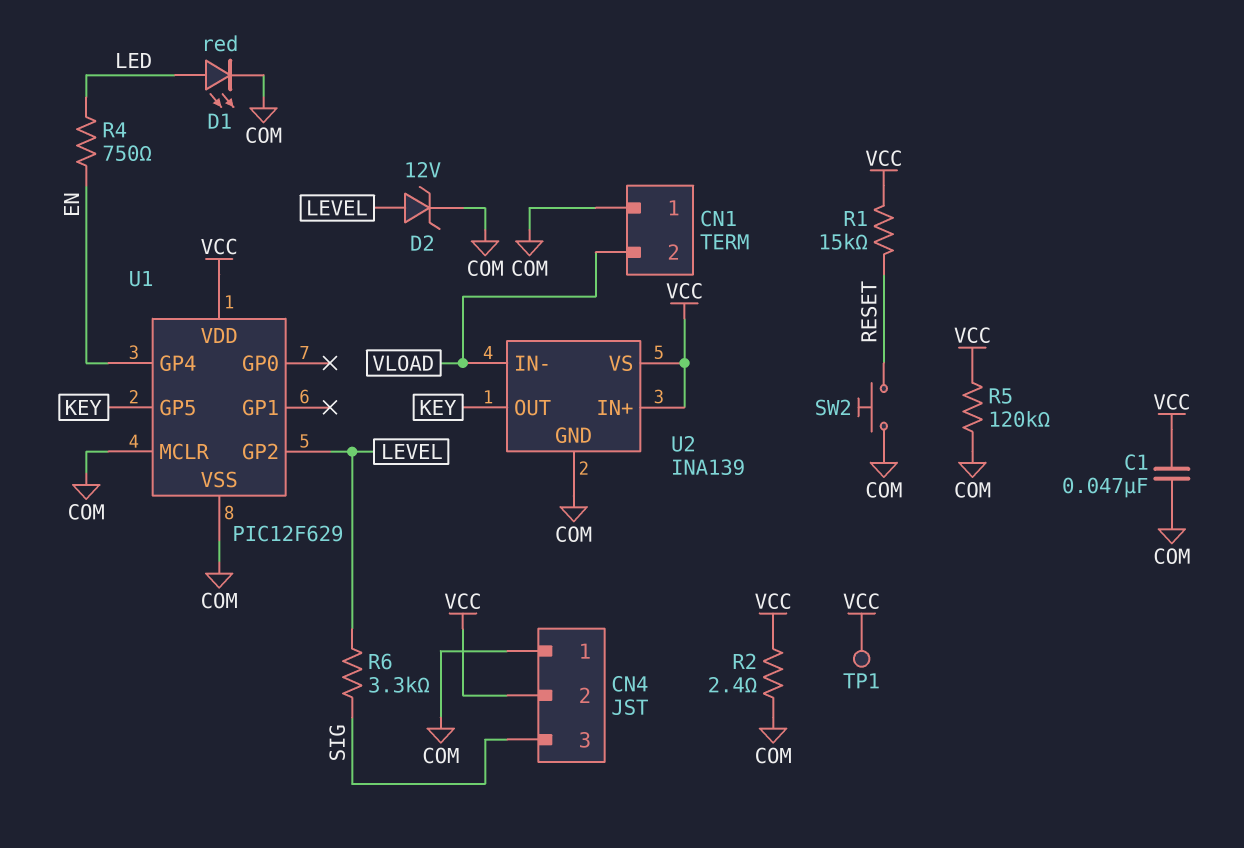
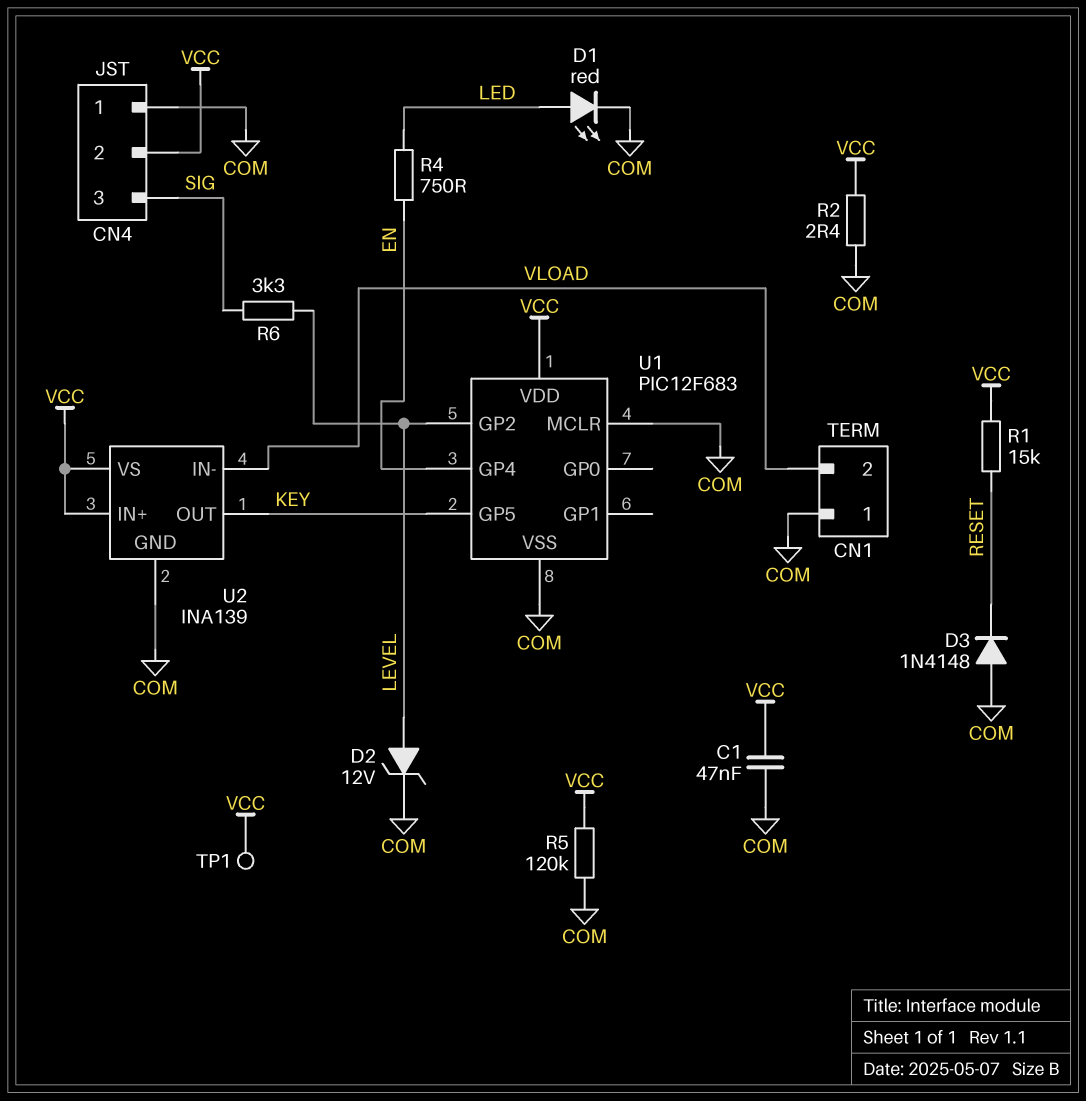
D3: none -> diode 1N4148 (A COM, K RESET)
SW2: button (COM, RESET) -> none
U1: PIC12F629 -> PIC12F683

